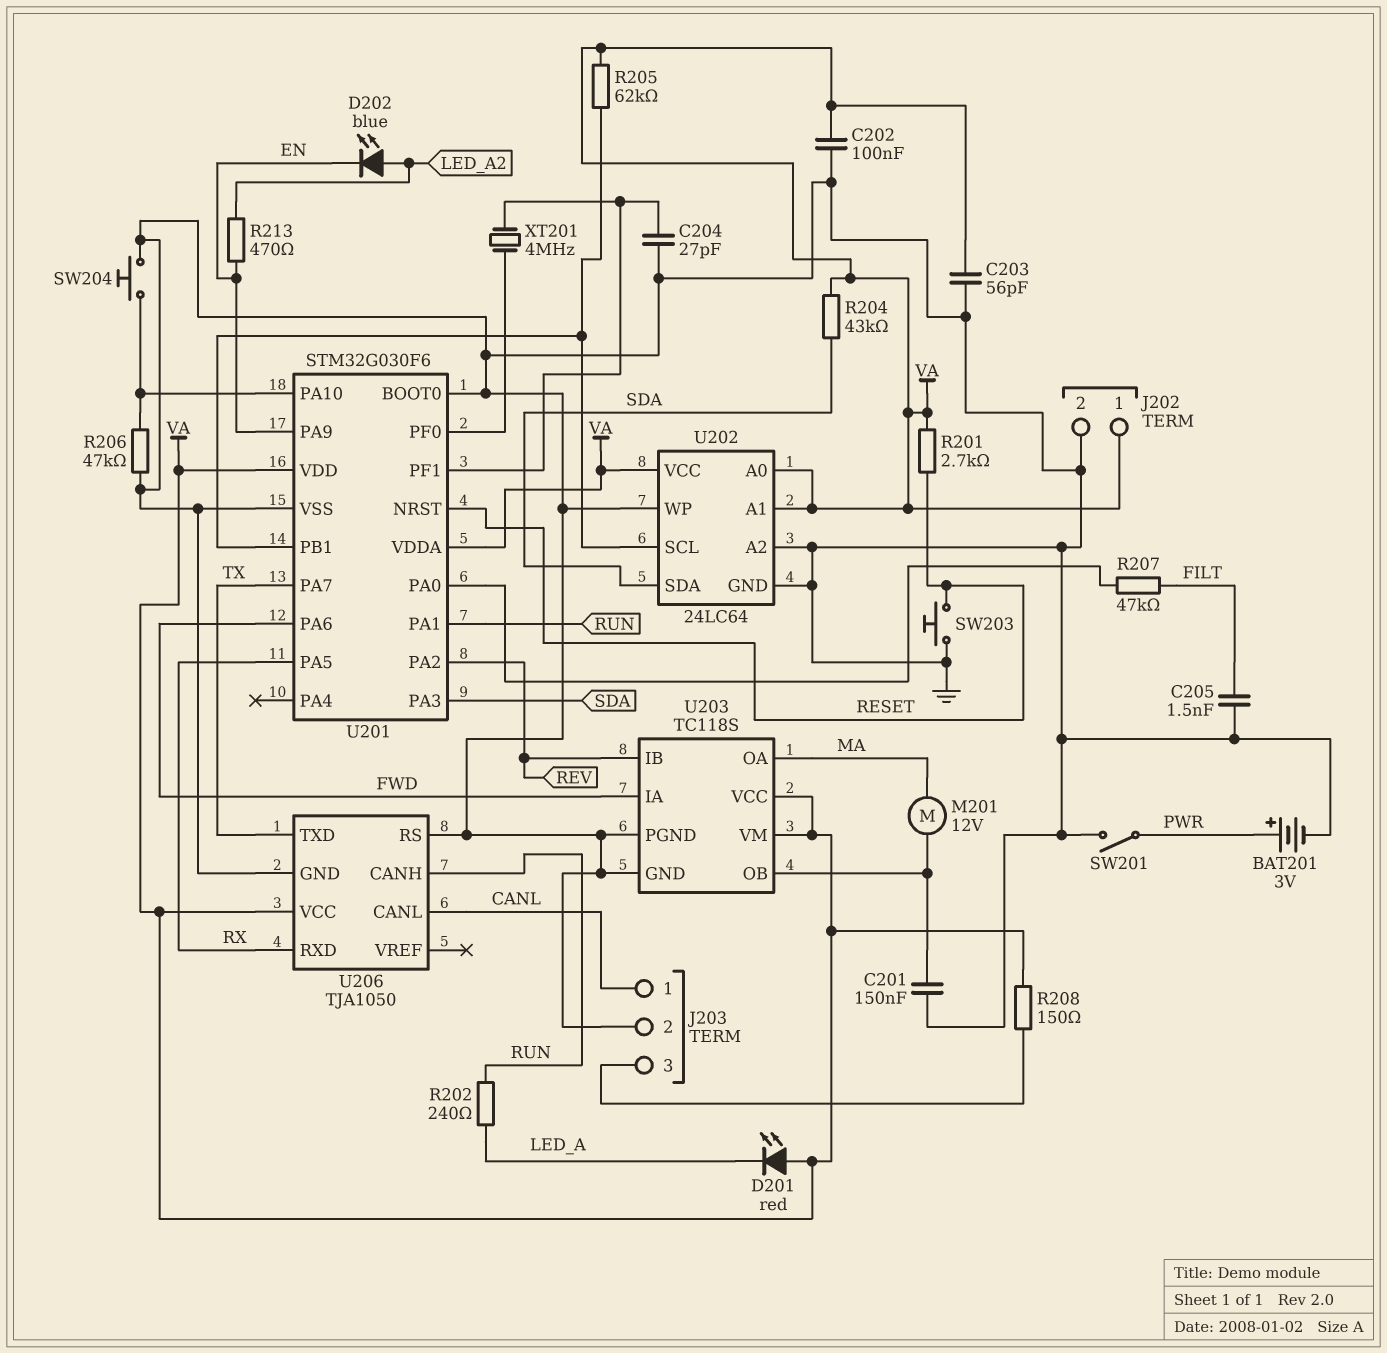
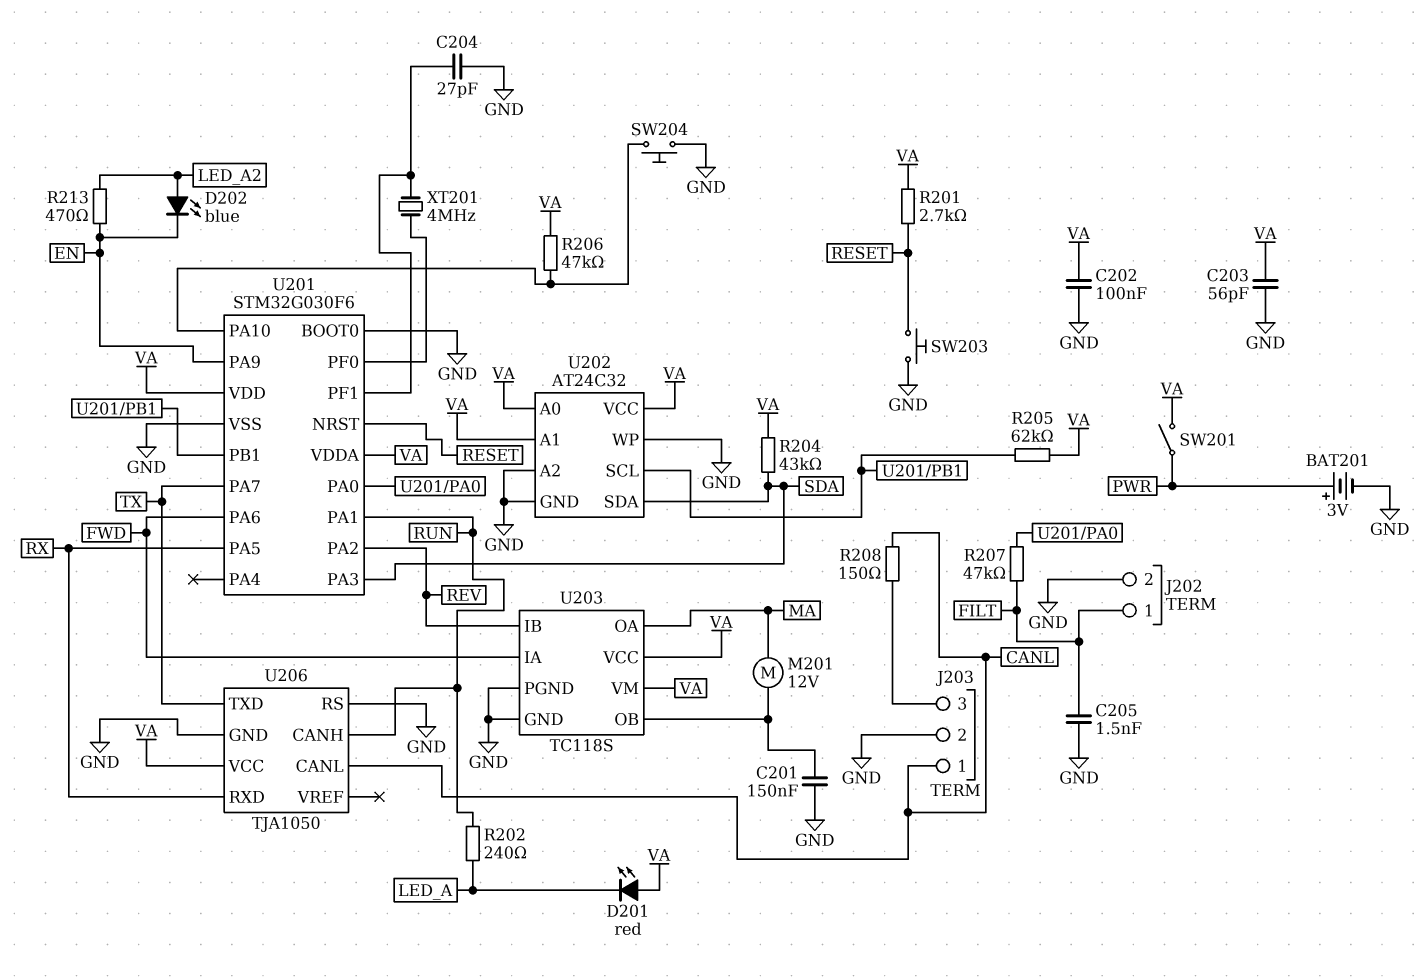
J202 pin 1: VA -> FILT
R206: 47k (GND, U201/PA10) -> 47k (U201/PA10, VA)
R208: 150 (J203/3, VA) -> 150 (CANL, J203/3)
SW201: switch (GND, PWR) -> switch (PWR, VA)
U202: 24LC64 -> AT24C32

